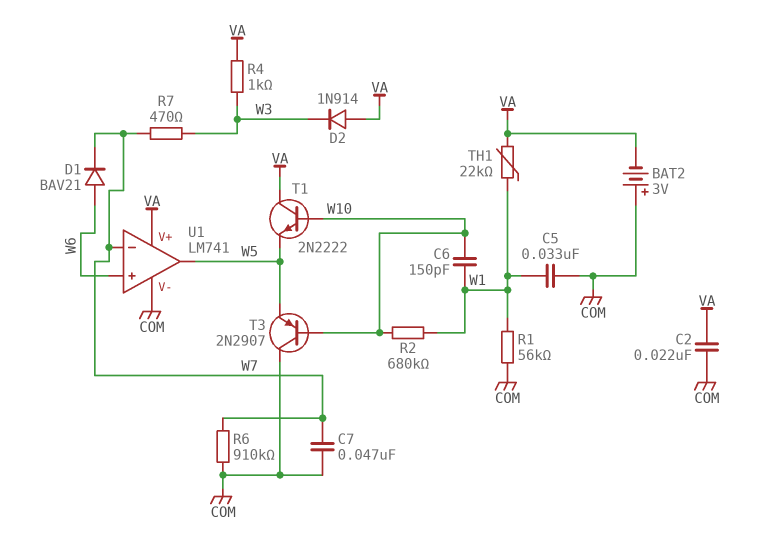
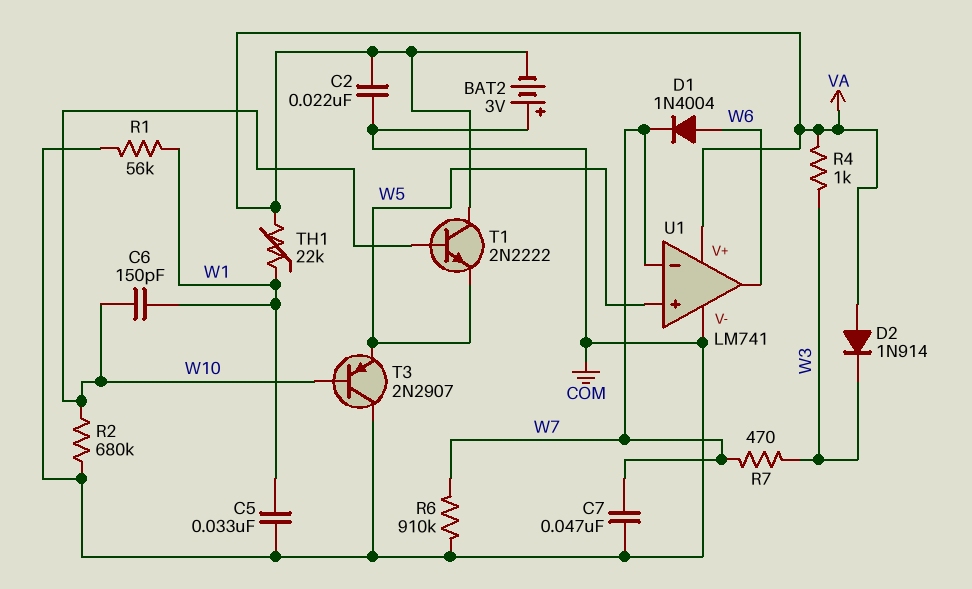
D1: diode BAV21 (A W6, K W7) -> diode 1N4004 (A W6, K W7)
R2: 680k (W1, W10) -> 680k (COM, W10)
U1 pin in+: W6 -> W5
U1 pin out: W5 -> W6

